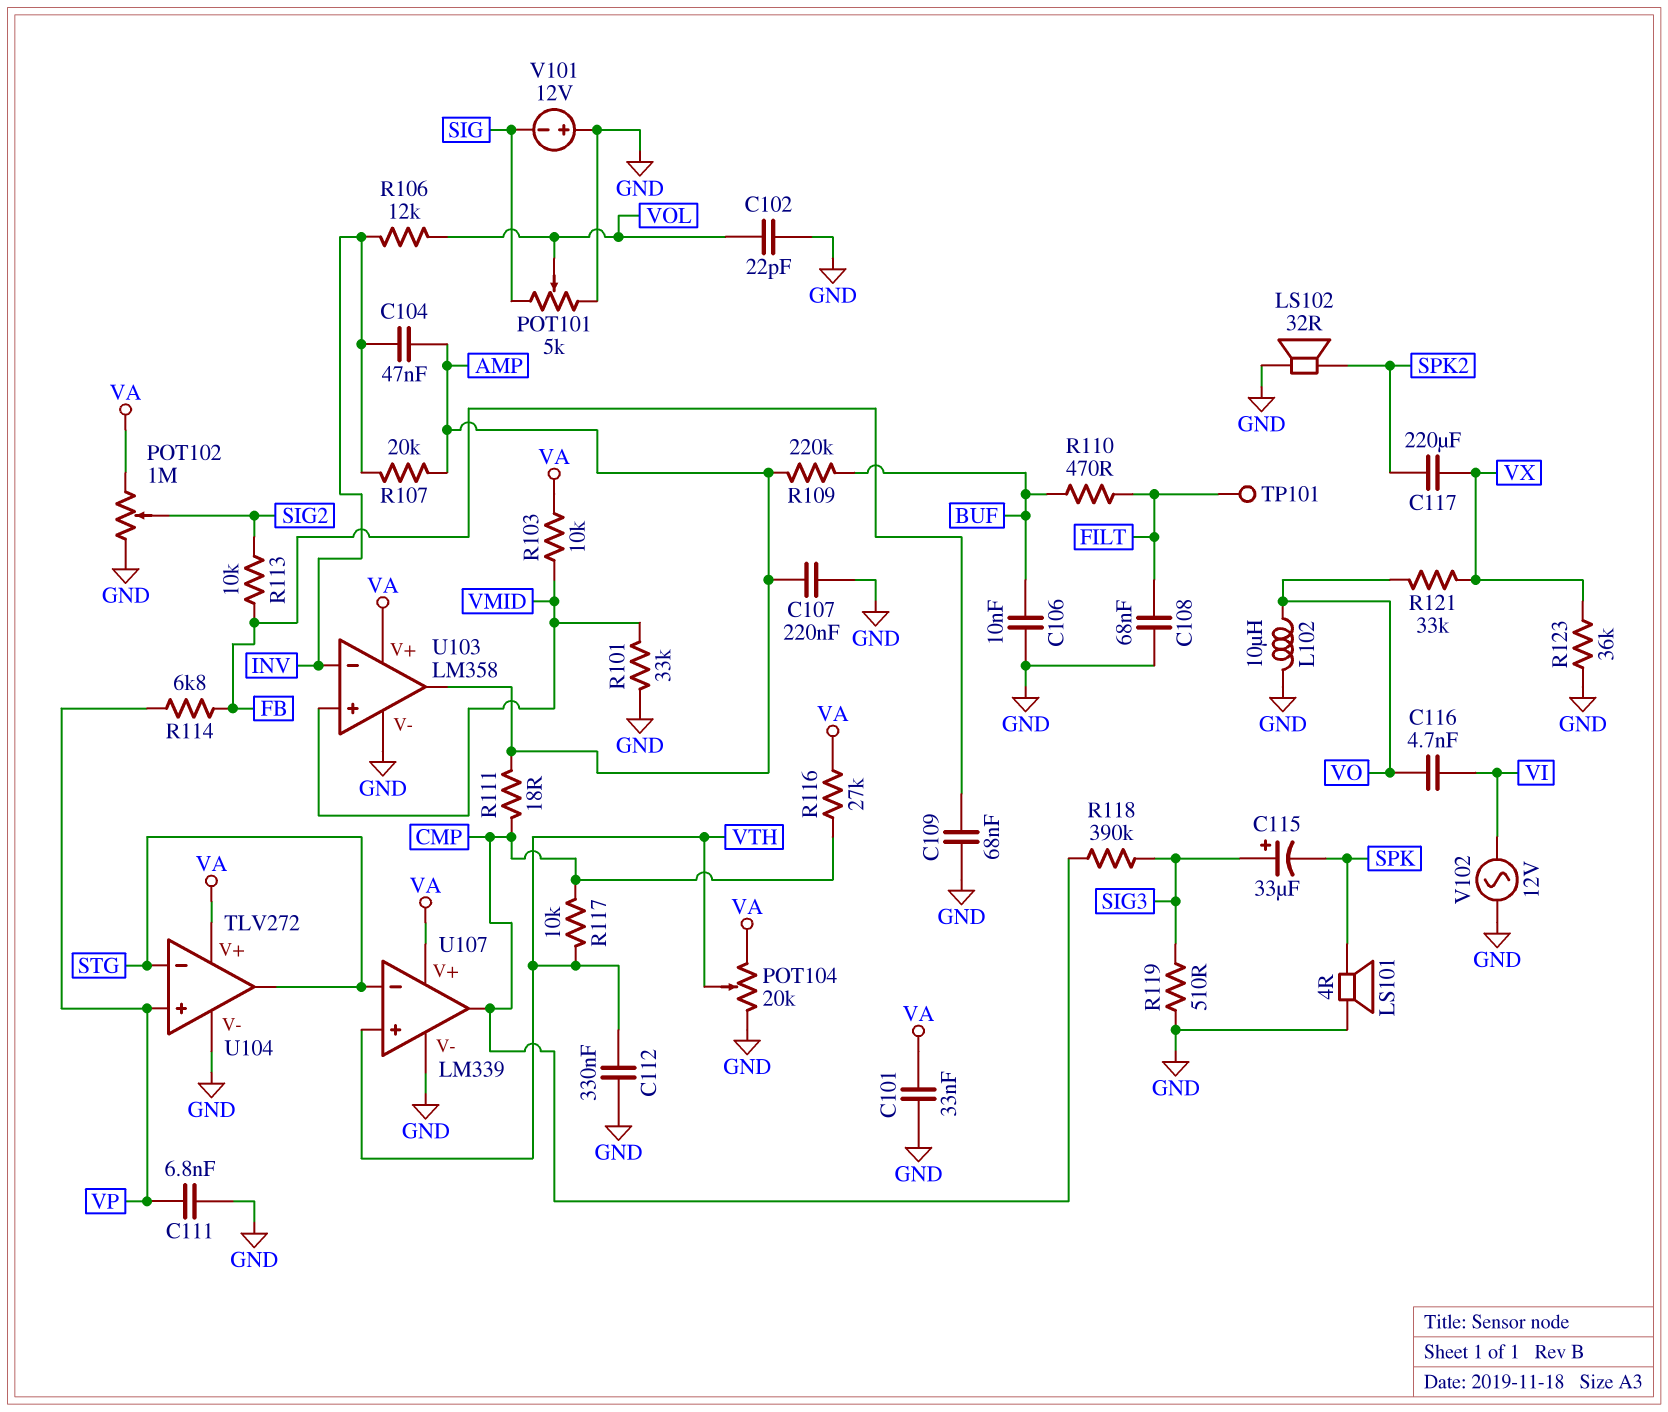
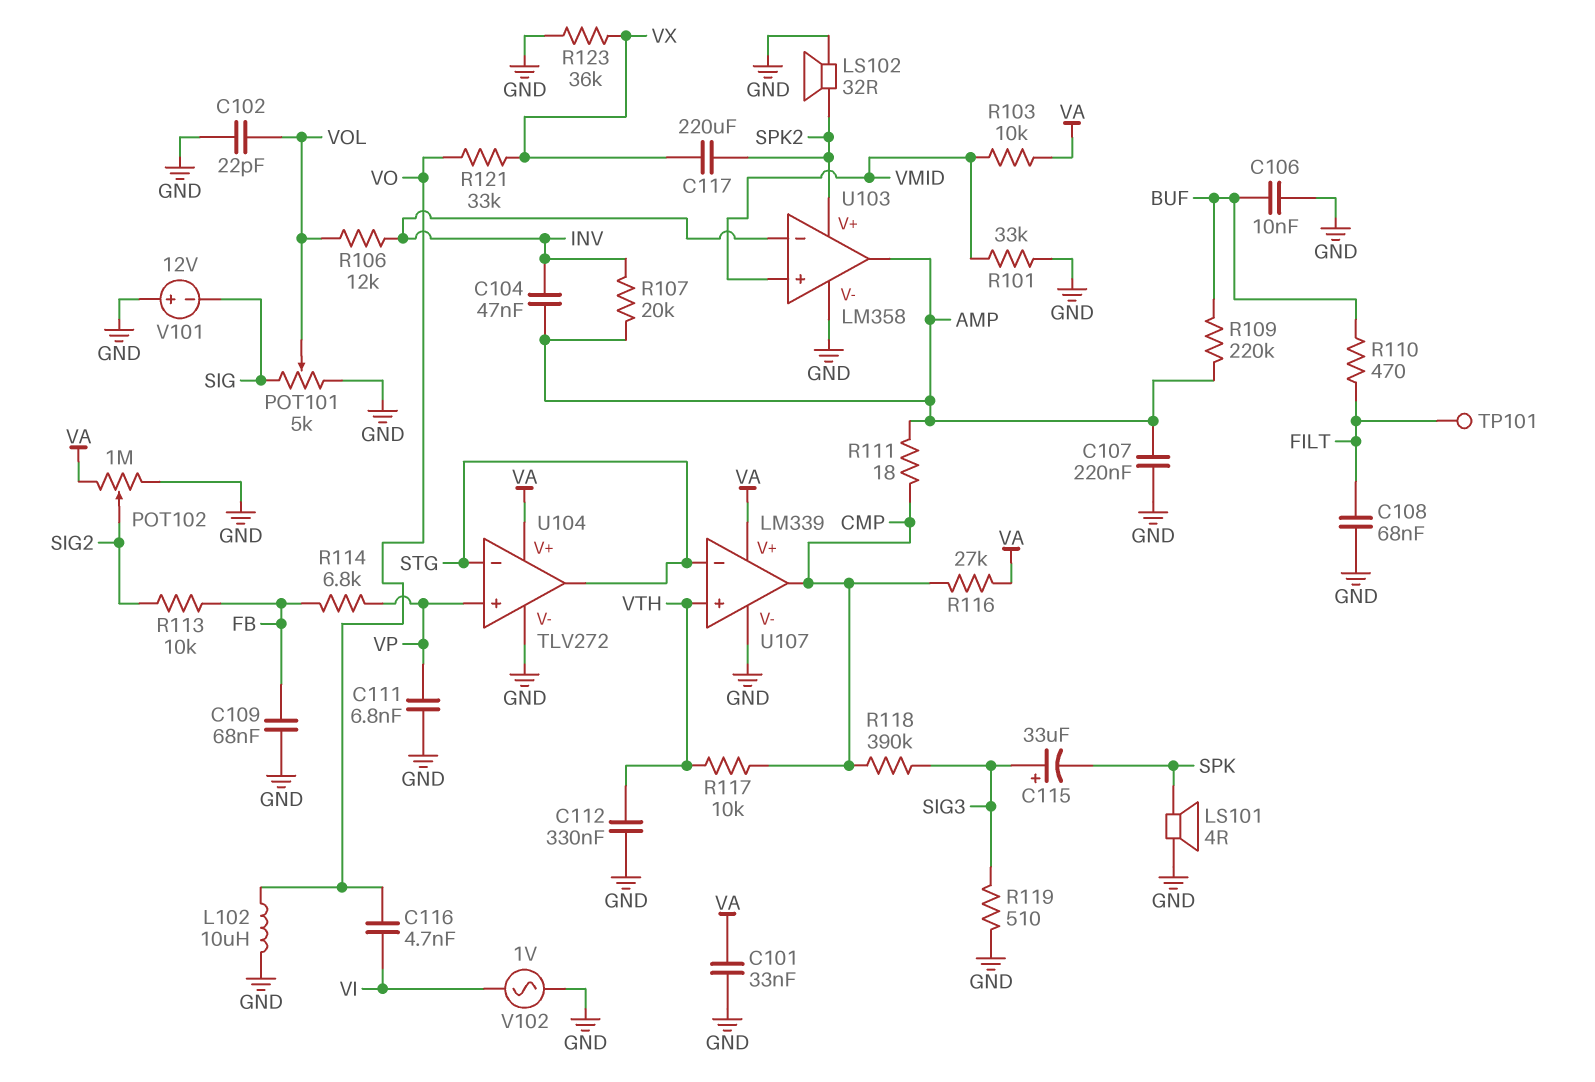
POT104: 20k (GND, VA, wiper VTH) -> none
U103 pin V+: VA -> SPK2
V102: AC 12V (GND, VI) -> AC 1V (GND, VI)

